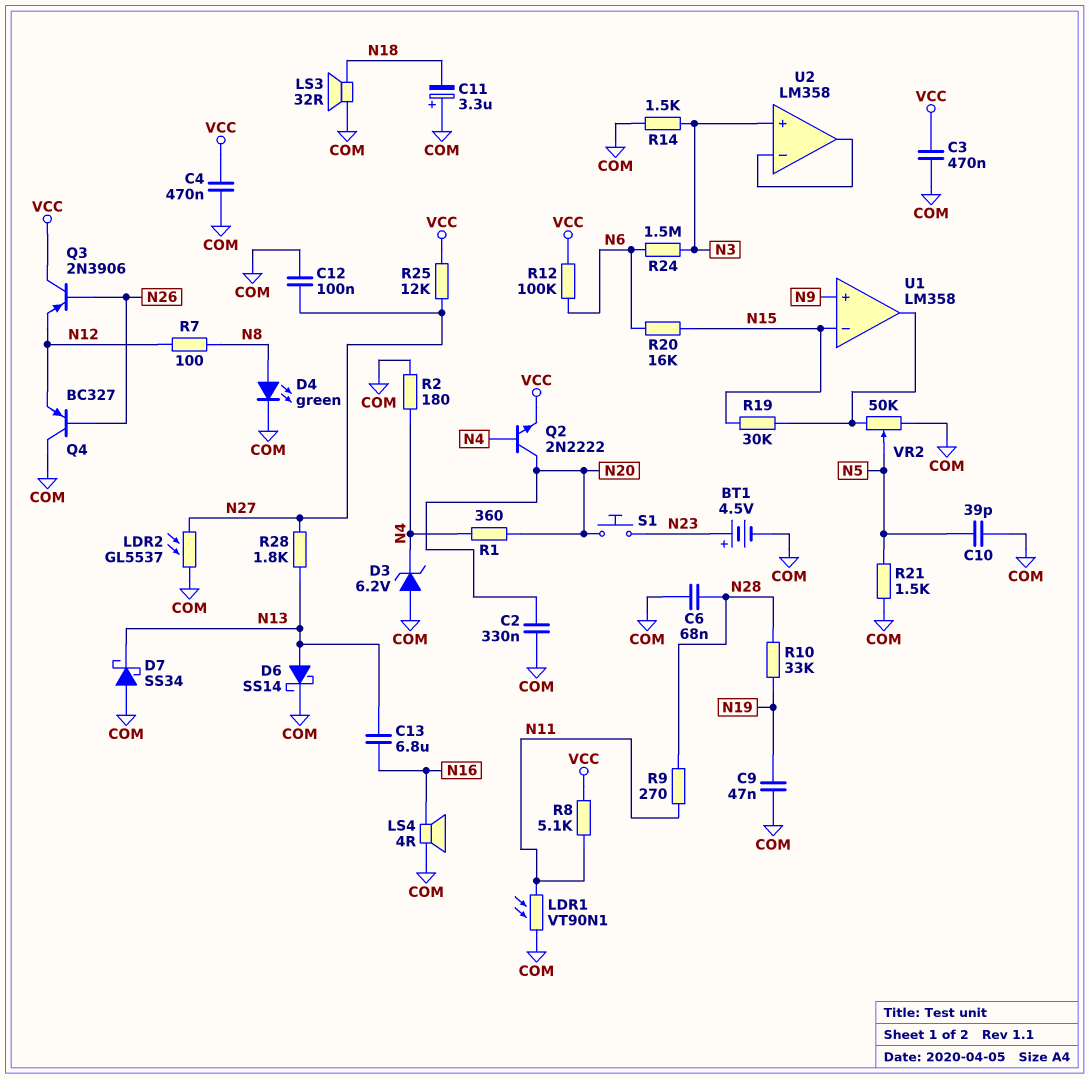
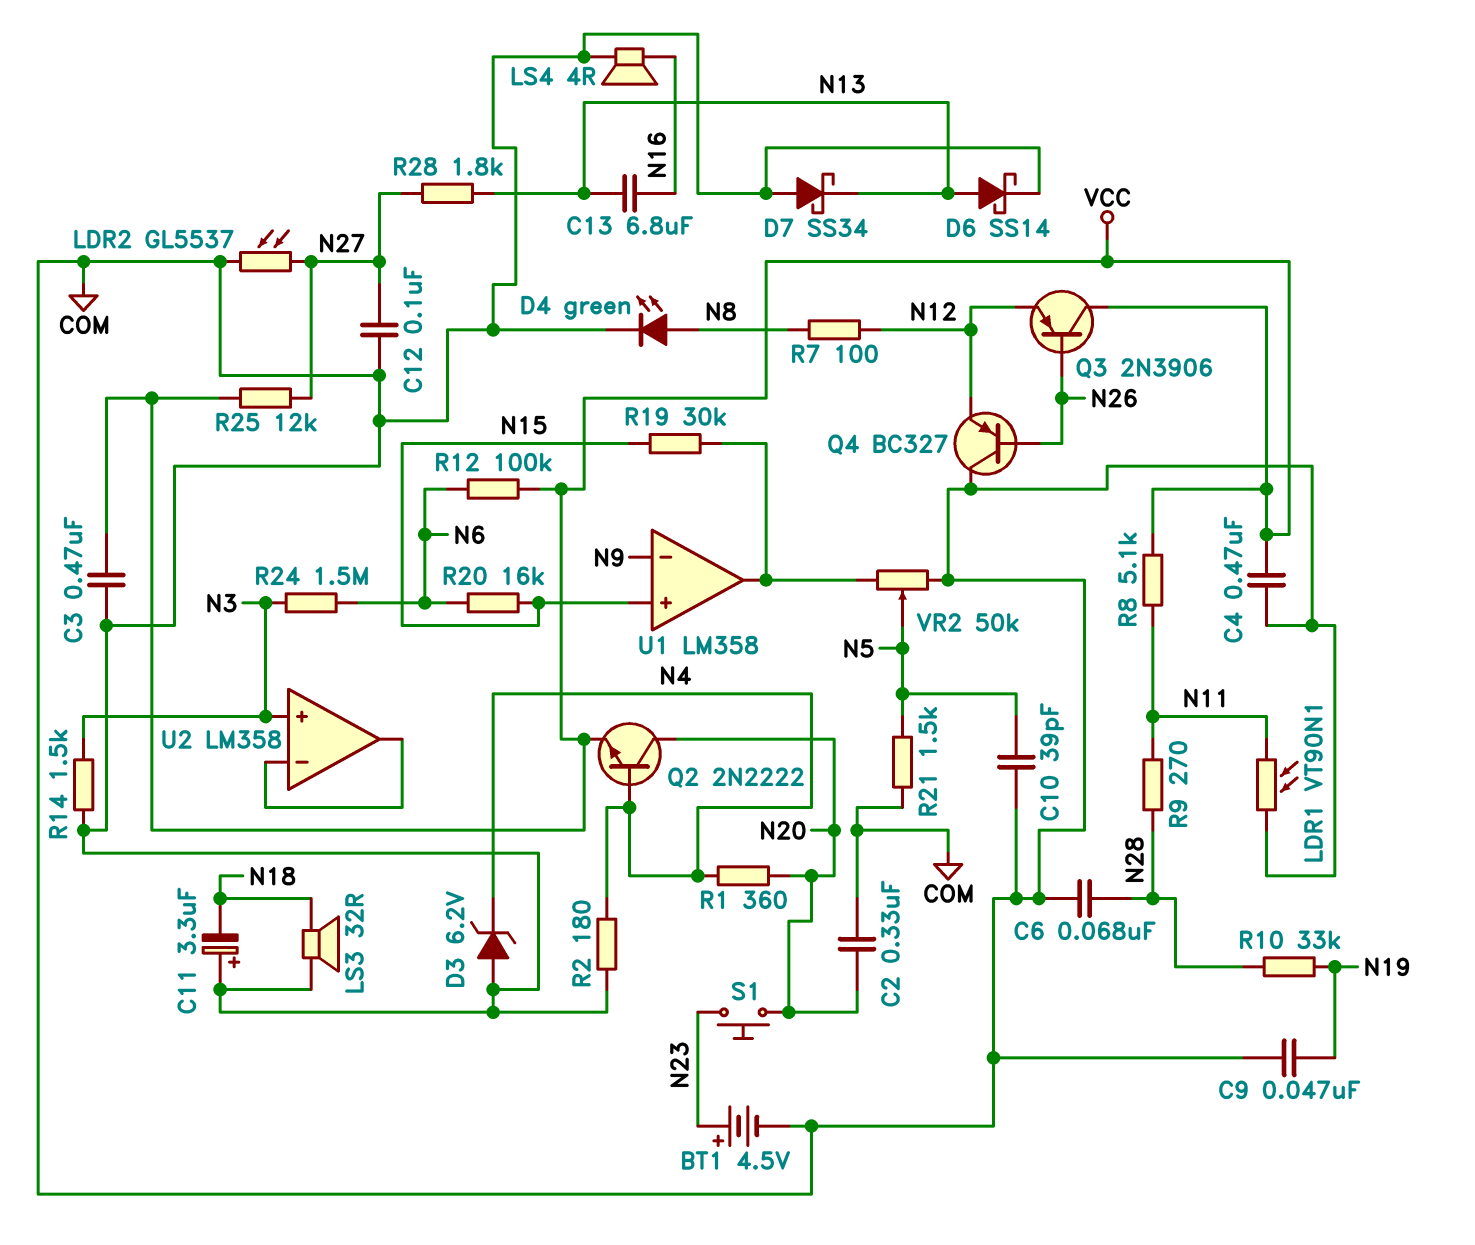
U1 pin in+: N9 -> N15
U1 pin in-: N15 -> N9

